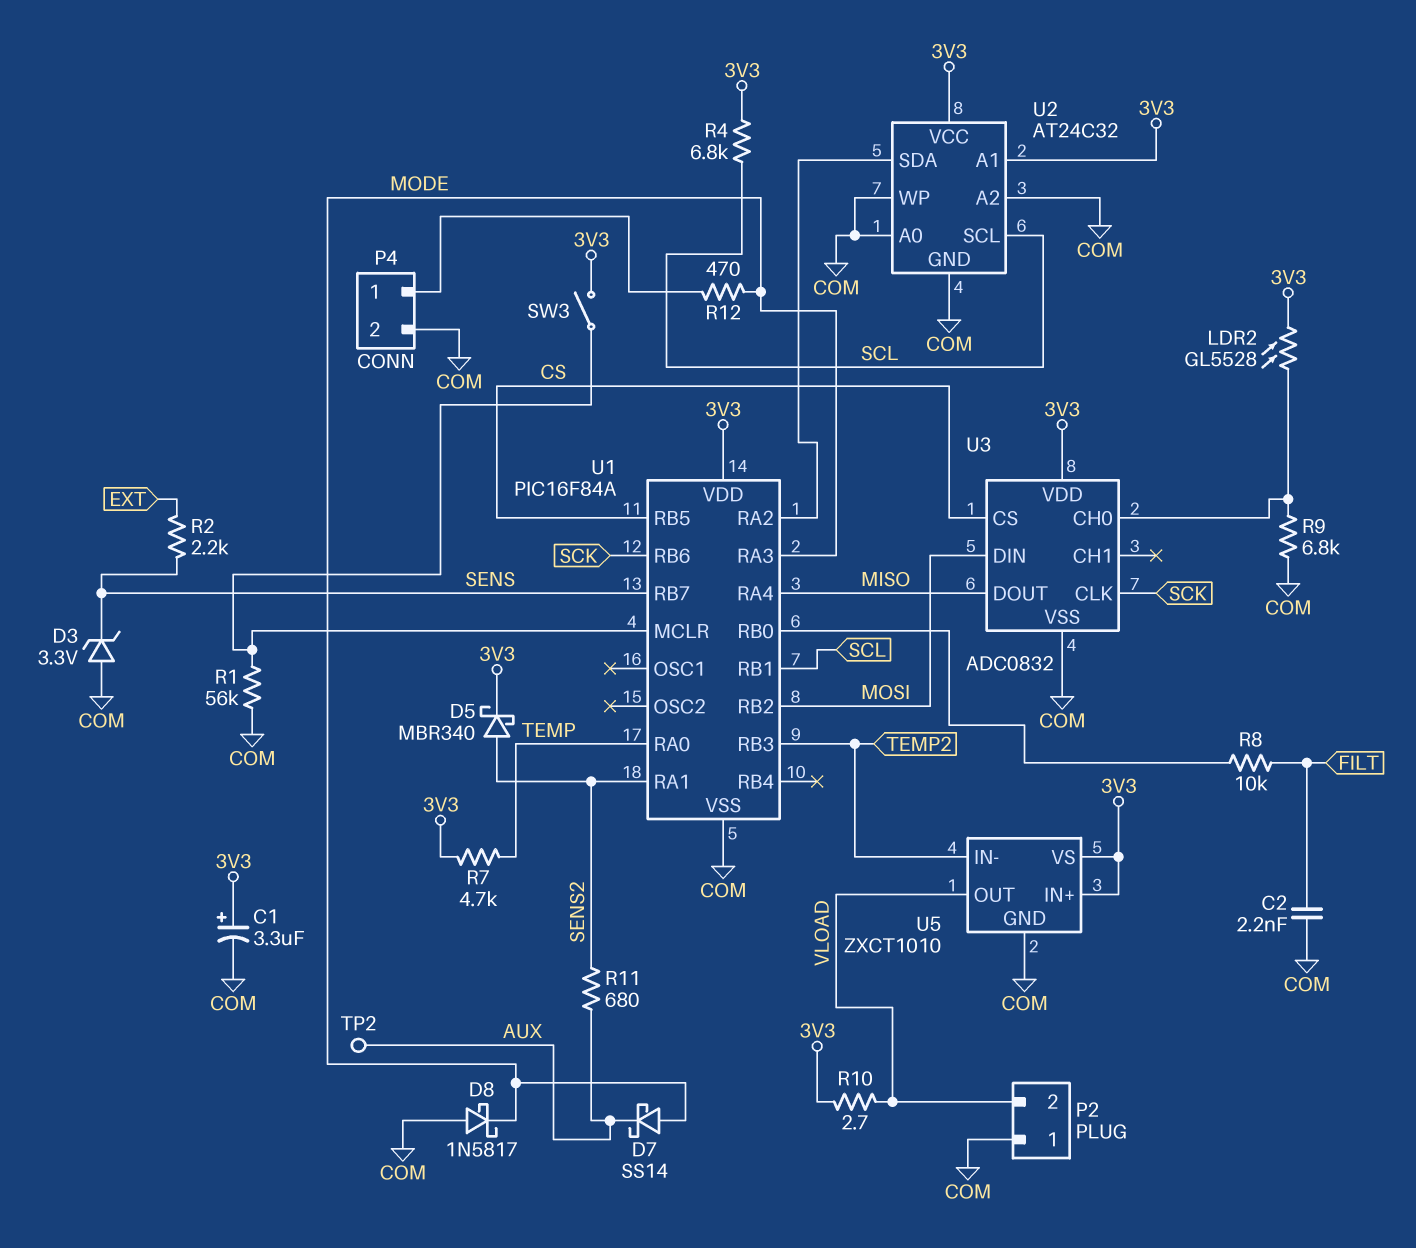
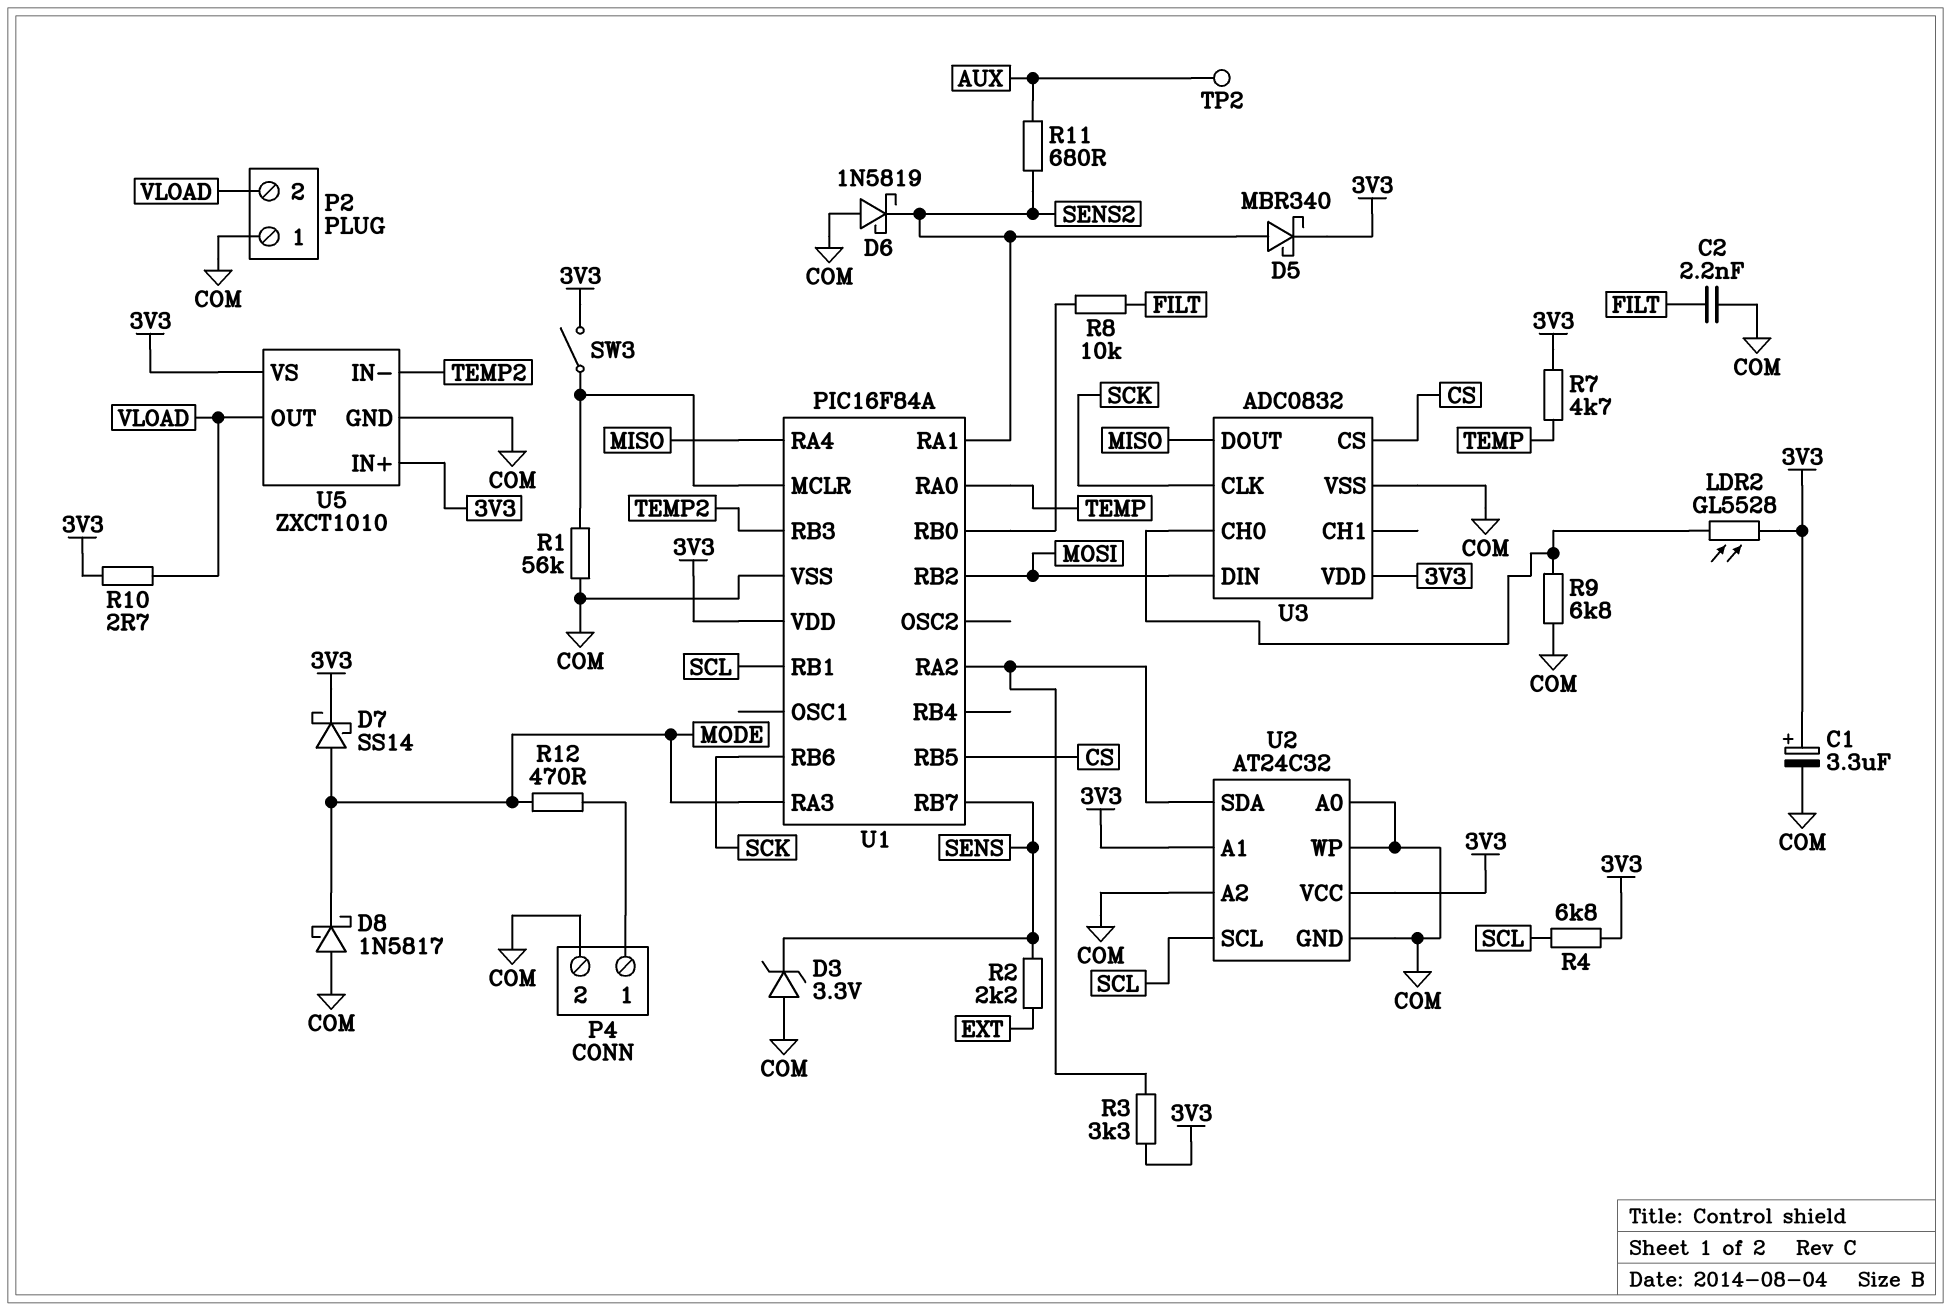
D6: none -> schottky 1N5819 (A COM, K SENS2)
D7: schottky SS14 (A MODE, K AUX) -> schottky SS14 (A MODE, K 3V3)
R3: none -> 3.3k (3V3, U1/RA2)

